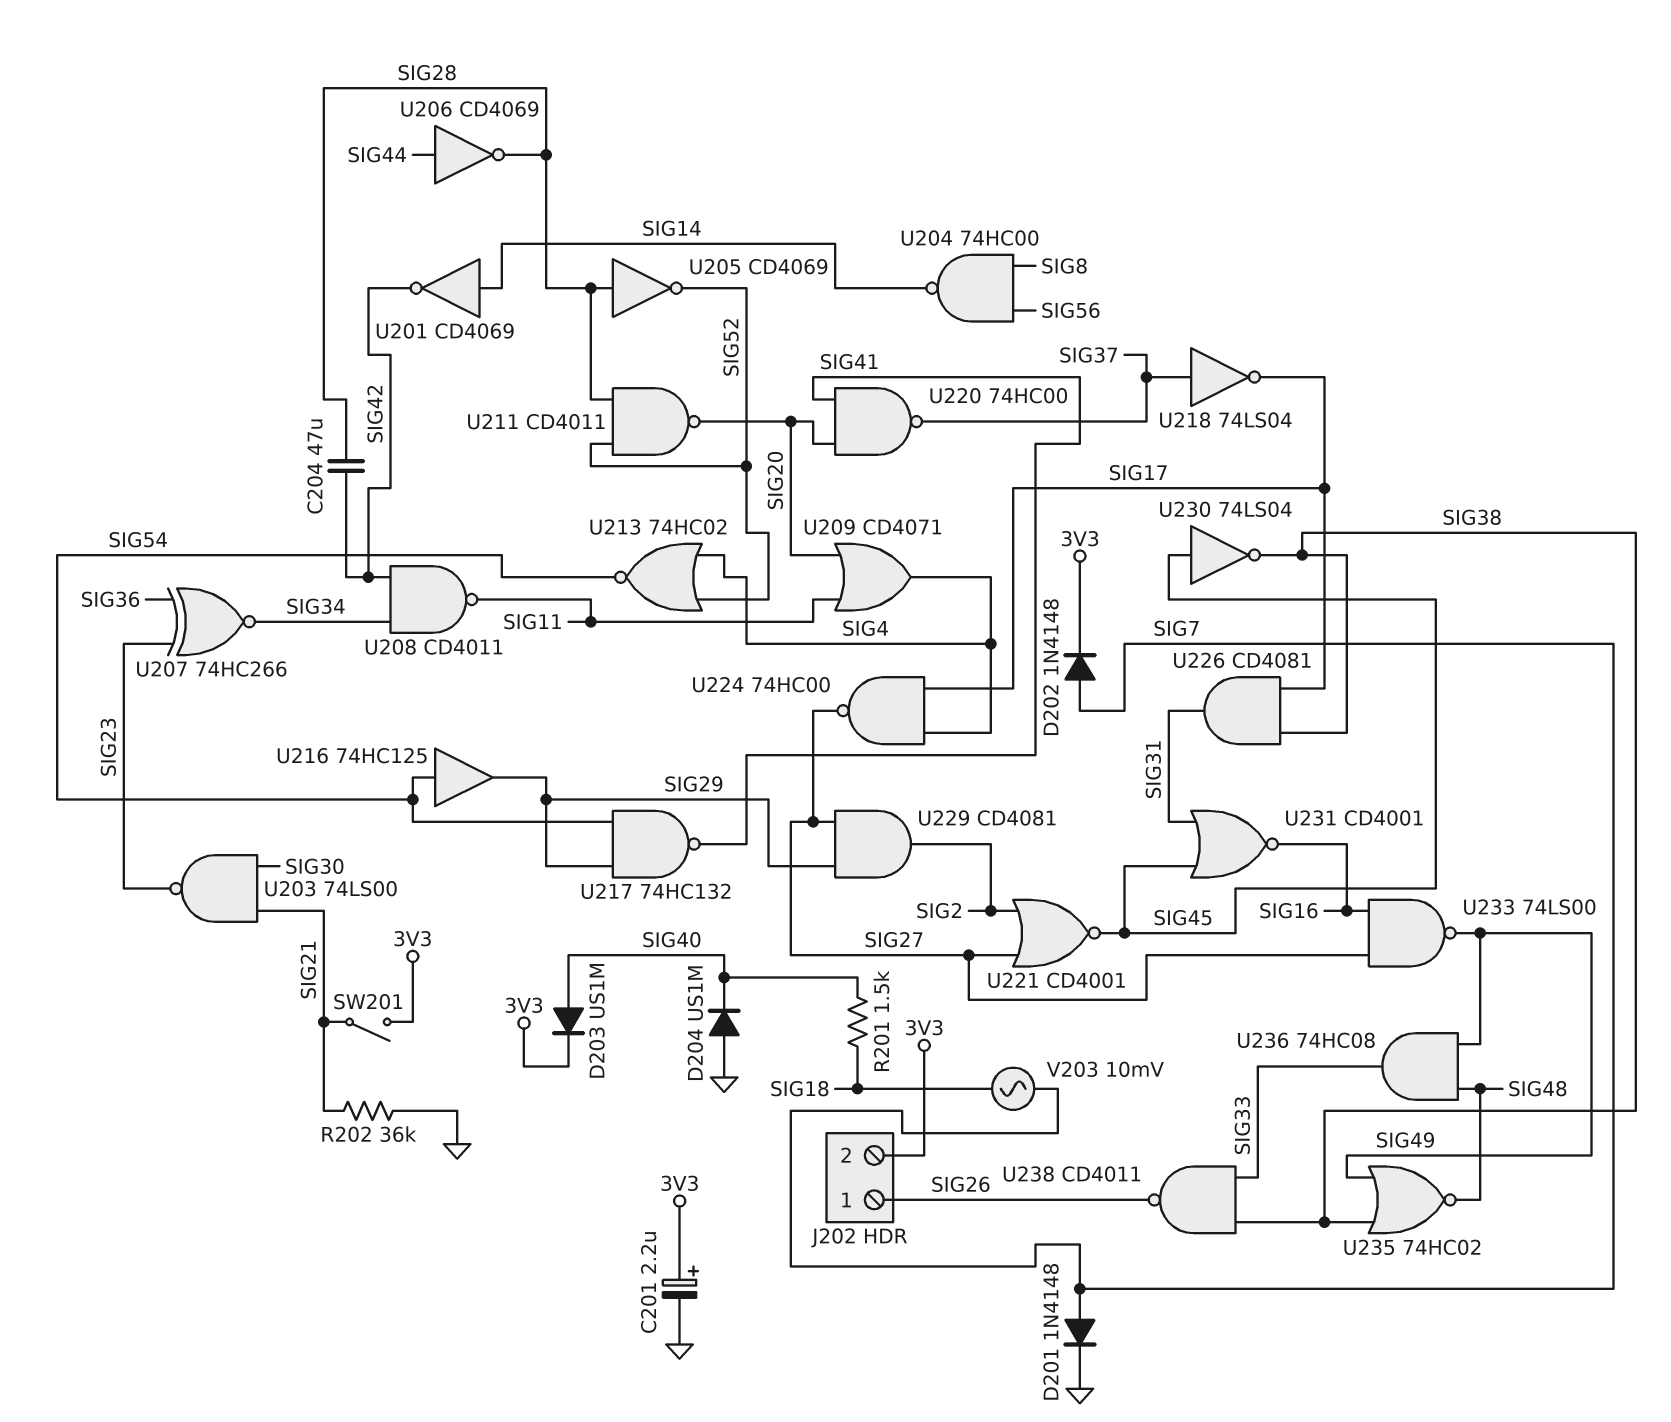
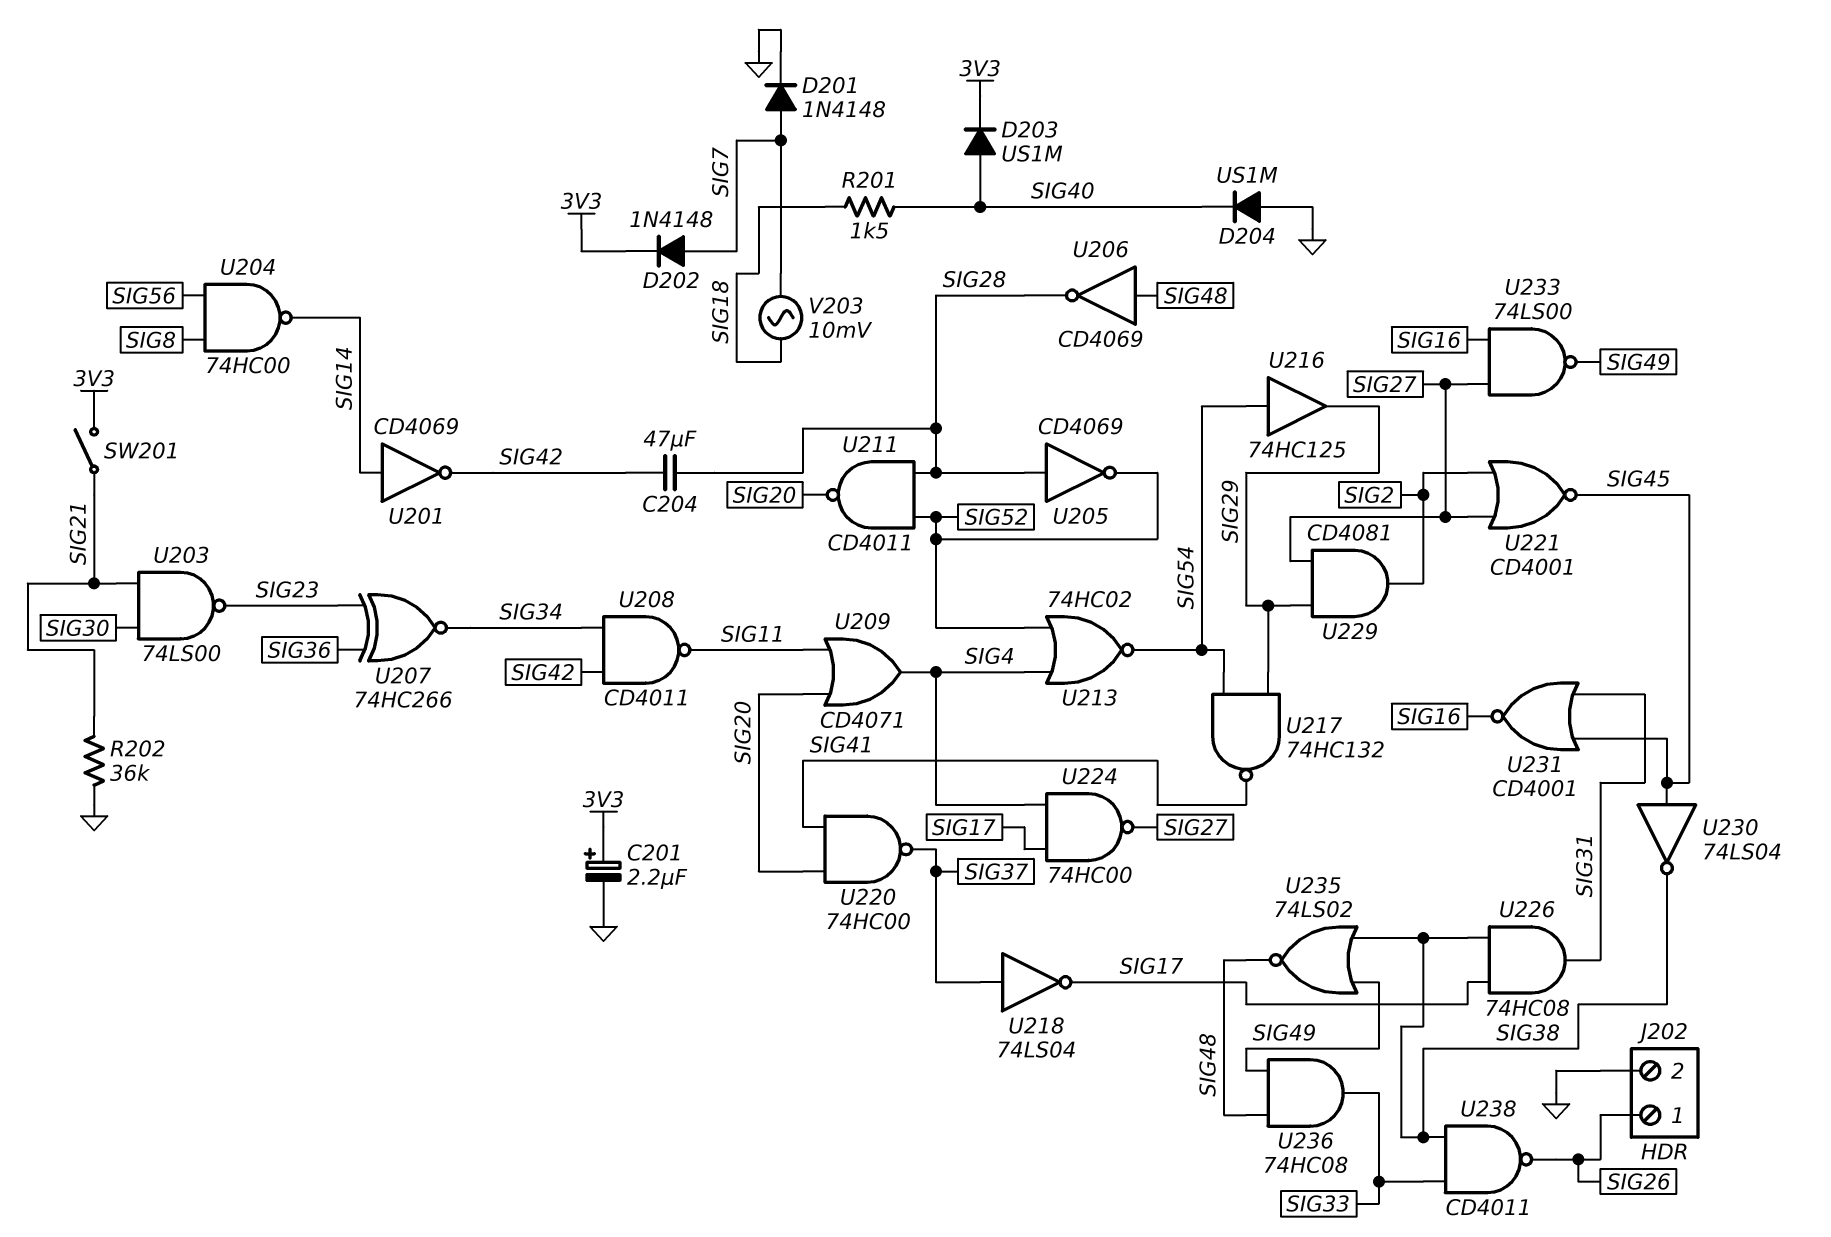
J202 pin 2: 3V3 -> GND
U206: NOT CD4069 (in SIG44, out SIG28) -> NOT CD4069 (in SIG48, out SIG28)
U226: AND CD4081 (in SIG17, in SIG38, out SIG31) -> AND 74HC08 (in SIG17, in SIG38, out SIG31)
U235: NOR 74HC02 (in SIG38, in SIG49, out SIG48) -> NOR 74LS02 (in SIG38, in SIG49, out SIG48)

